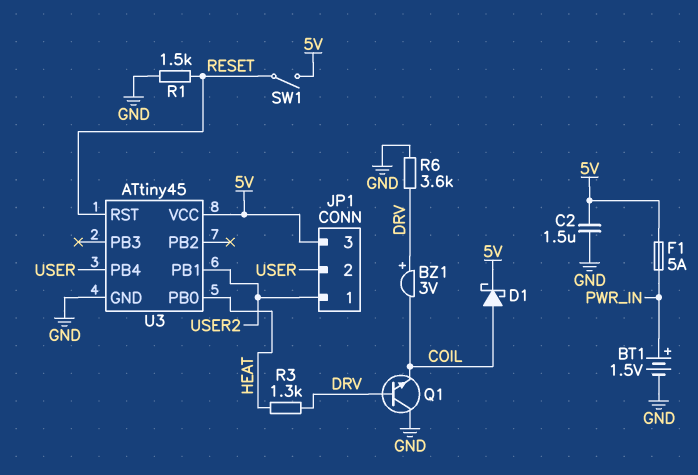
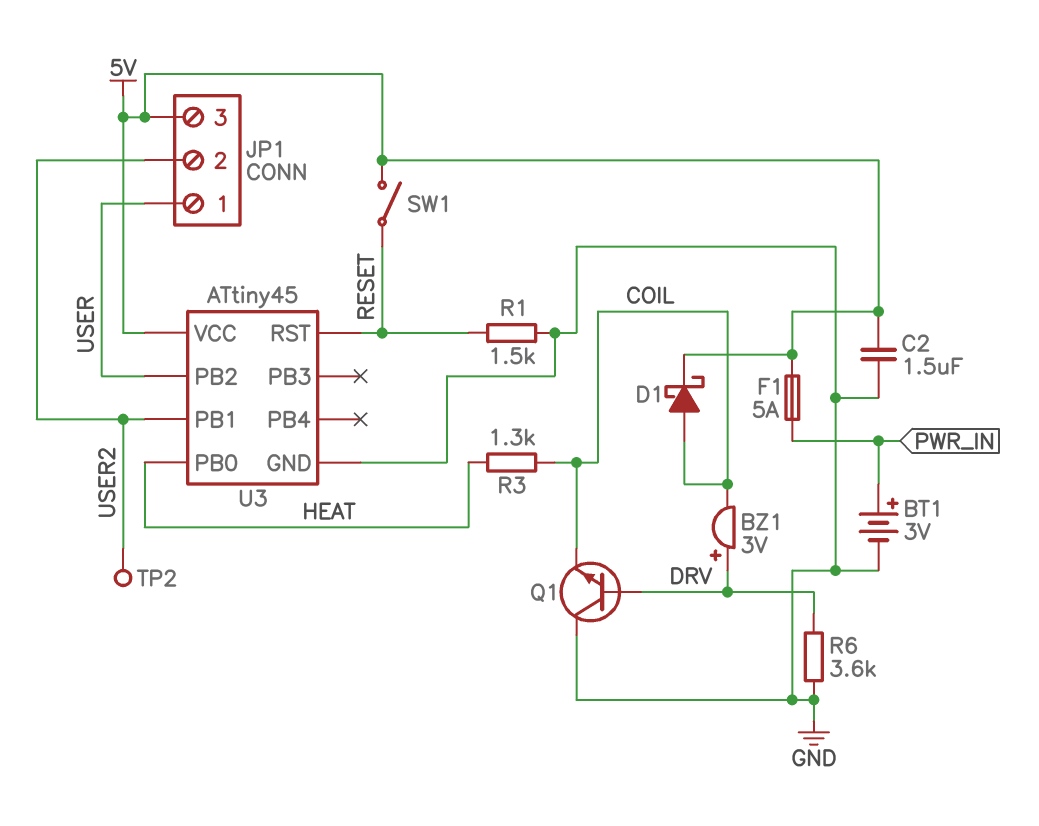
BT1: 1.5V (plus PWR_IN, minus GND) -> 3V (plus PWR_IN, minus GND)
JP1 pin 1: USER2 -> USER
JP1 pin 2: USER -> USER2
R3: 1.3k (DRV, HEAT) -> 1.3k (COIL, HEAT)
TP2: none -> test point (USER2)
U3 pin PB2: none -> USER
U3 pin PB4: USER -> none

